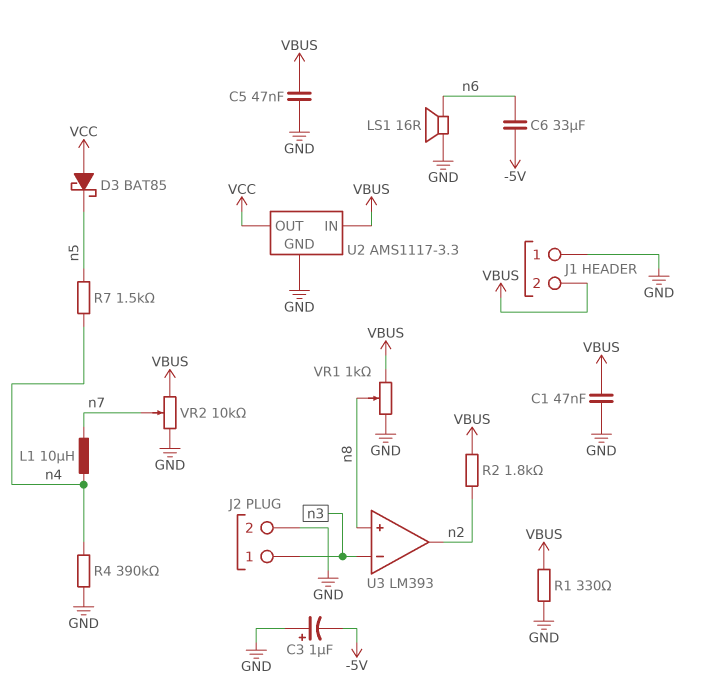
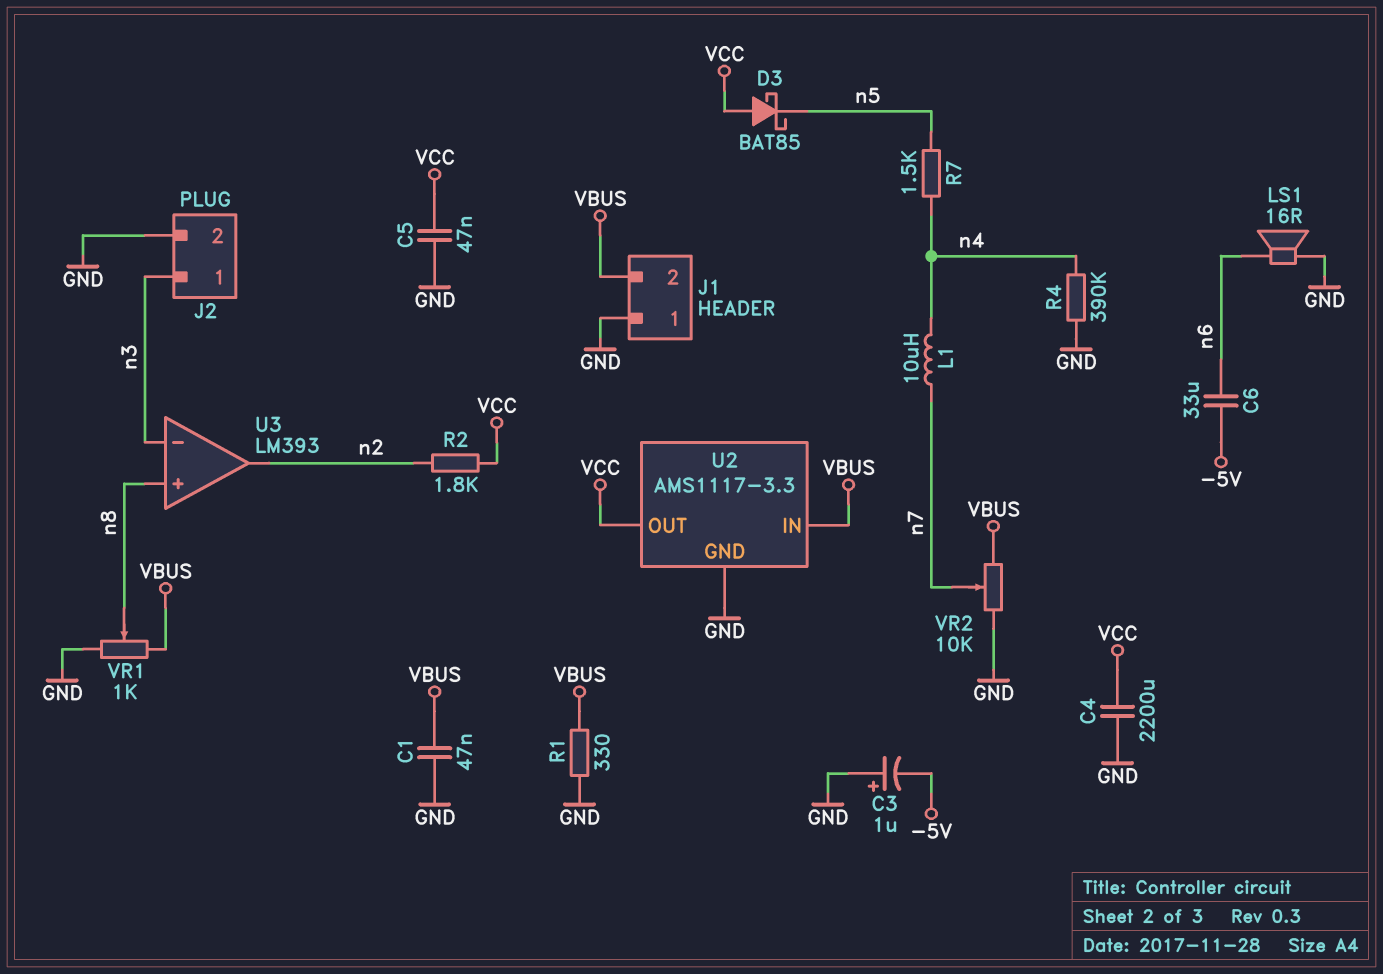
C4: none -> 2200uF (GND, VCC)
C5: 47nF (GND, VBUS) -> 47nF (GND, VCC)
R2: 1.8k (VBUS, n2) -> 1.8k (VCC, n2)

